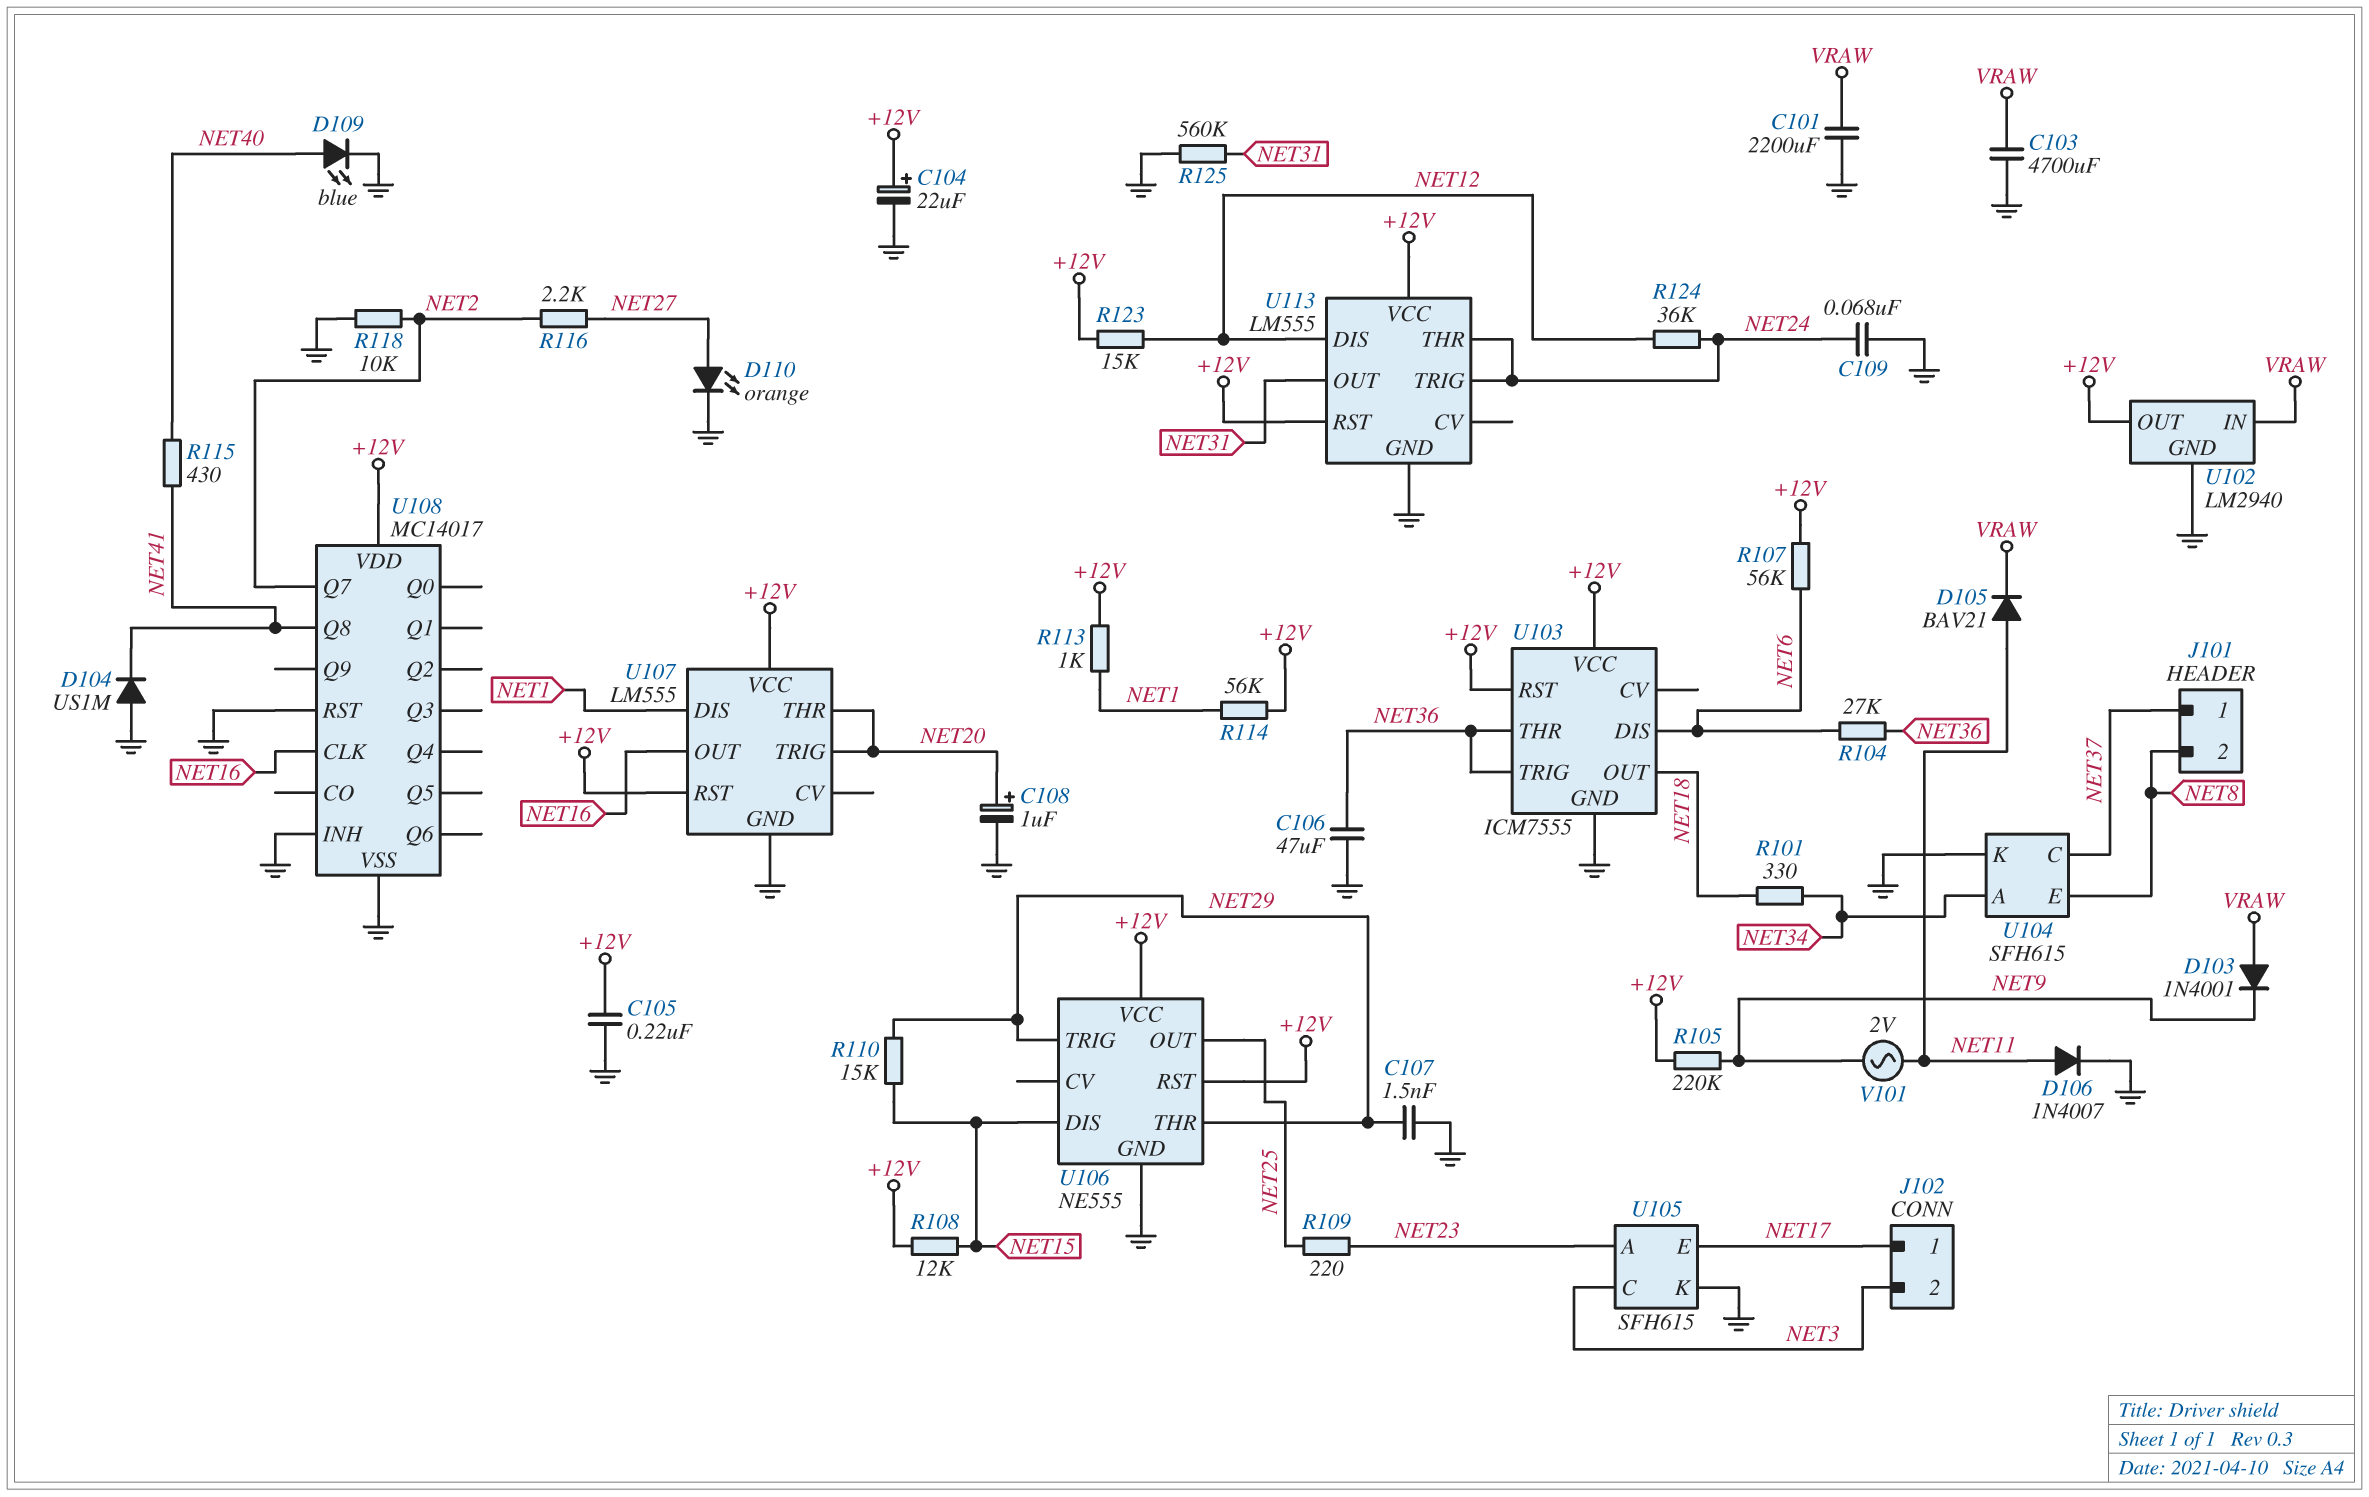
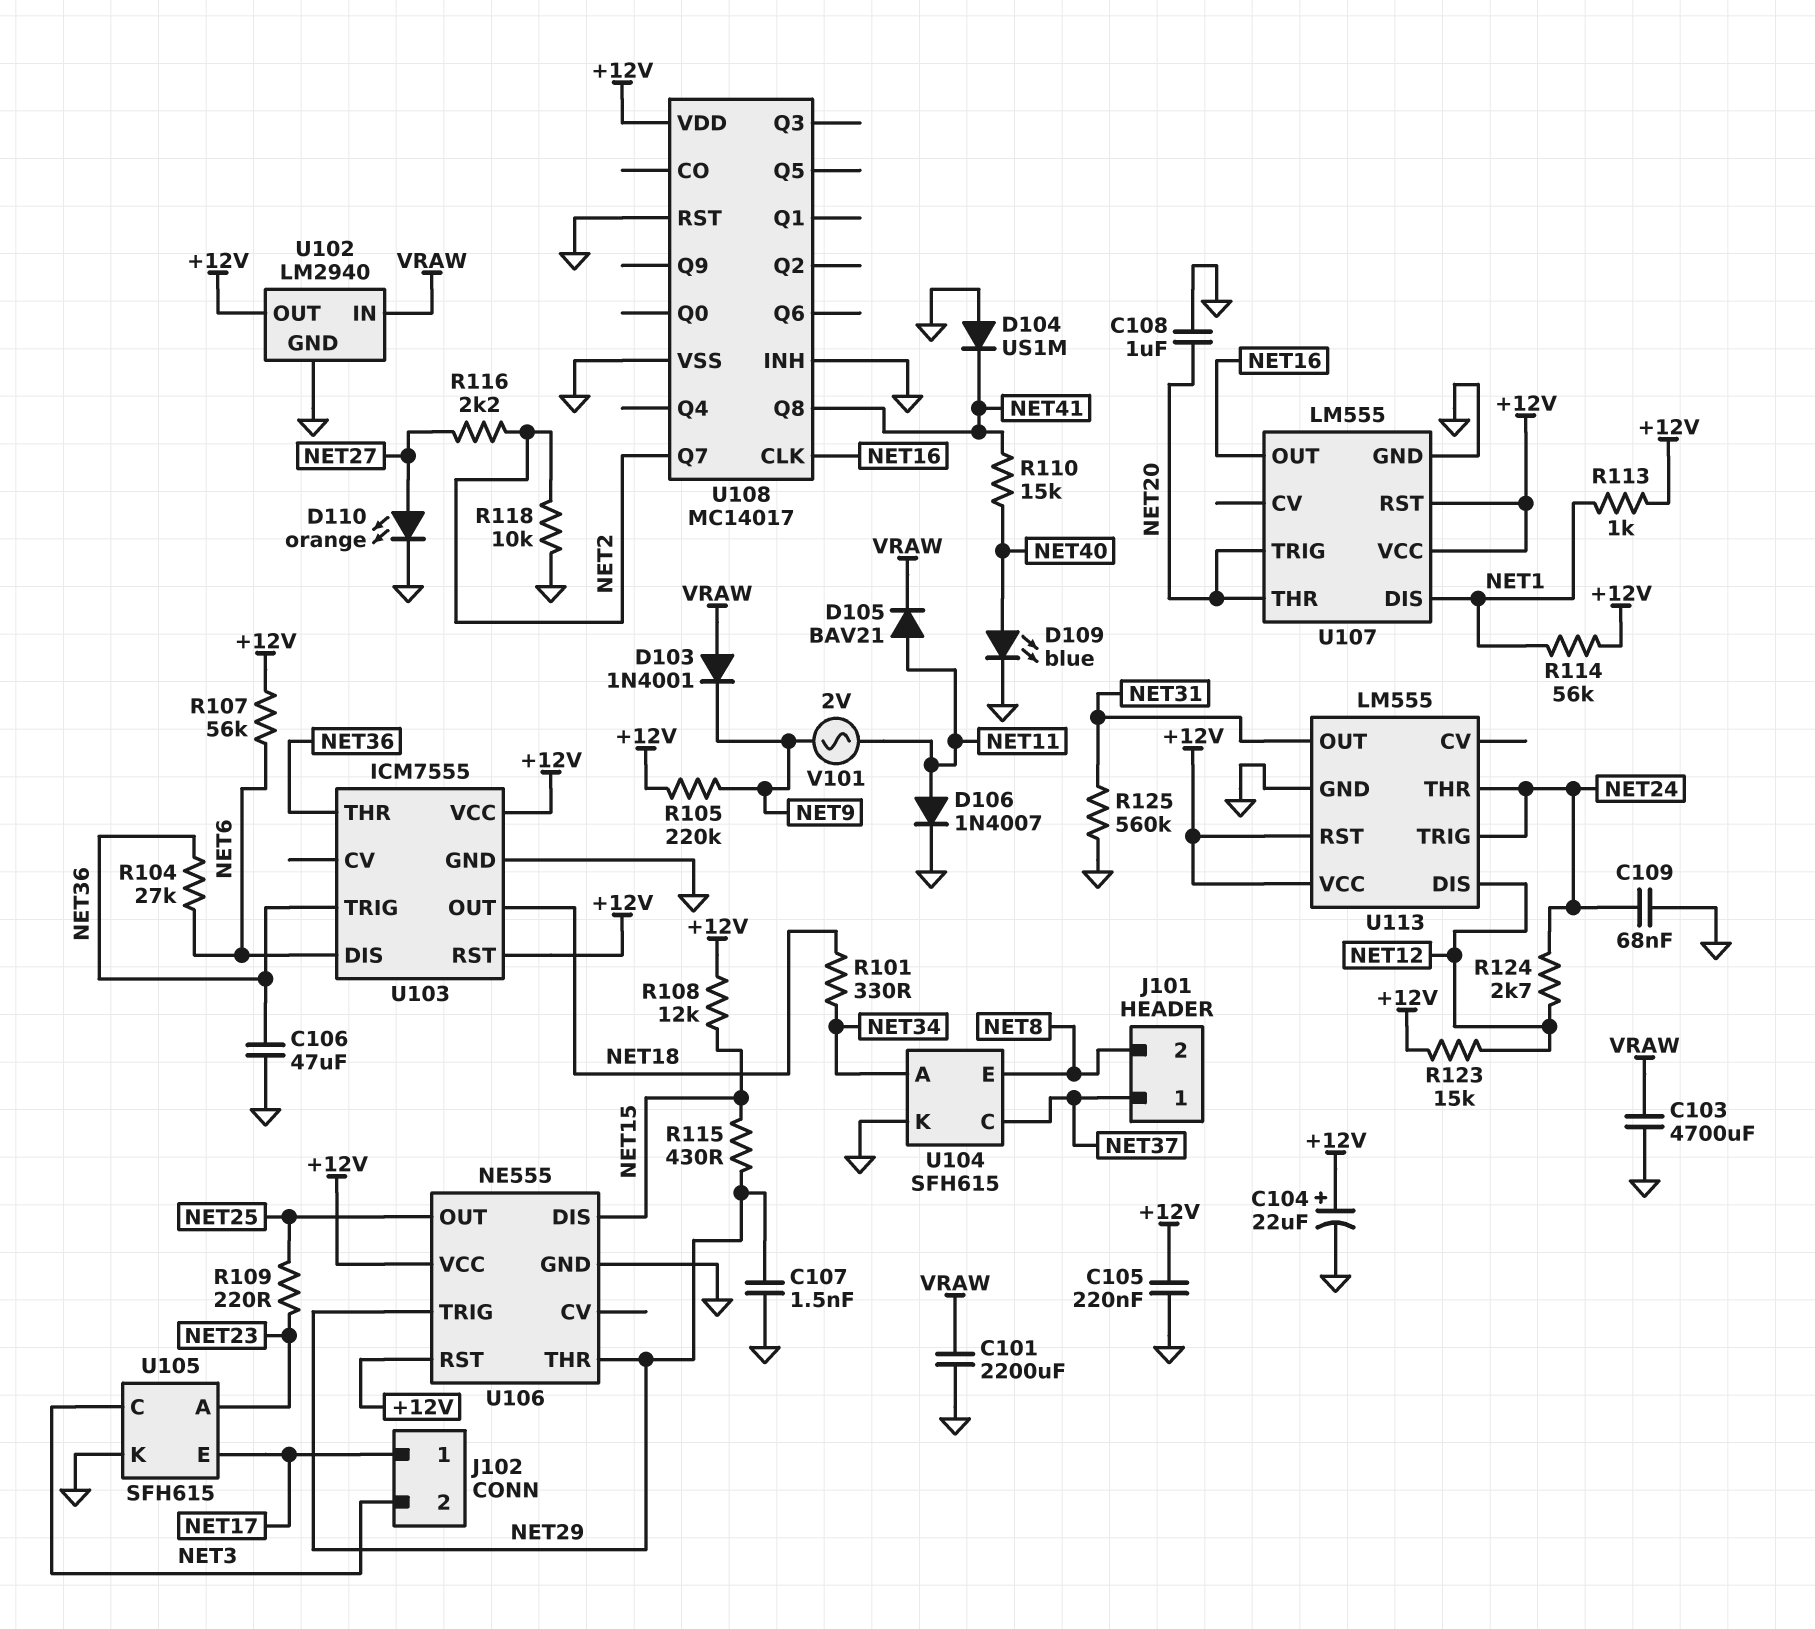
C108: 1uF (plus NET20, minus GND) -> 1uF (GND, NET20)
R110: 15k (NET15, NET29) -> 15k (NET40, NET41)
R115: 430 (NET40, NET41) -> 430 (NET15, NET29)
R124: 36k (NET12, NET24) -> 2.7k (NET12, NET24)

